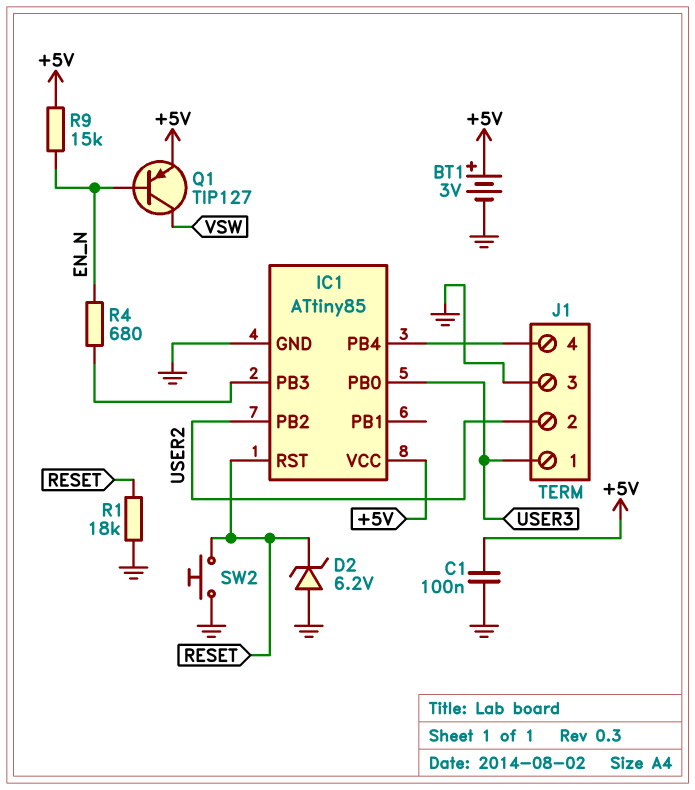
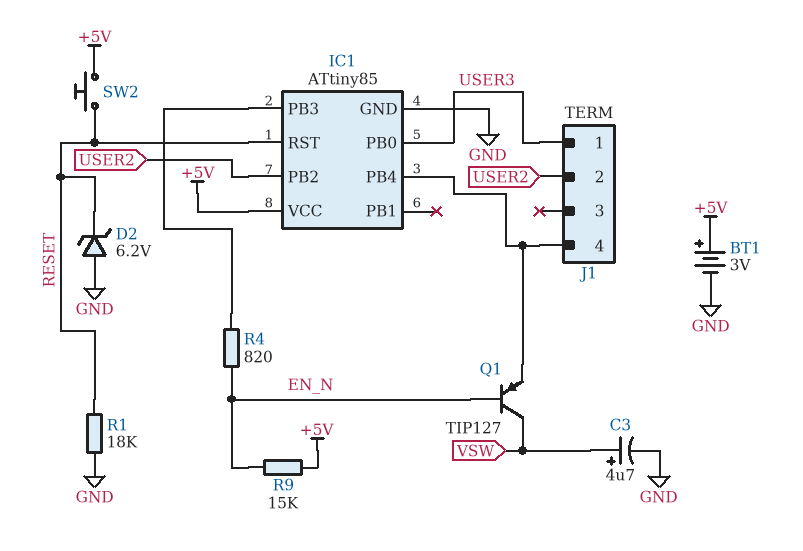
C1: 100nF (+5V, GND) -> none
C3: none -> 4.7uF (plus VSW, minus GND)
J1 pin 3: GND -> none
Q1: PNP TIP127 (B EN_N, C VSW, E +5V) -> PNP TIP127 (B EN_N, C VSW, E IC1/PB4)
R4: 680 (EN_N, IC1/PB3) -> 820 (EN_N, IC1/PB3)
SW2: button (GND, RESET) -> button (+5V, RESET)

